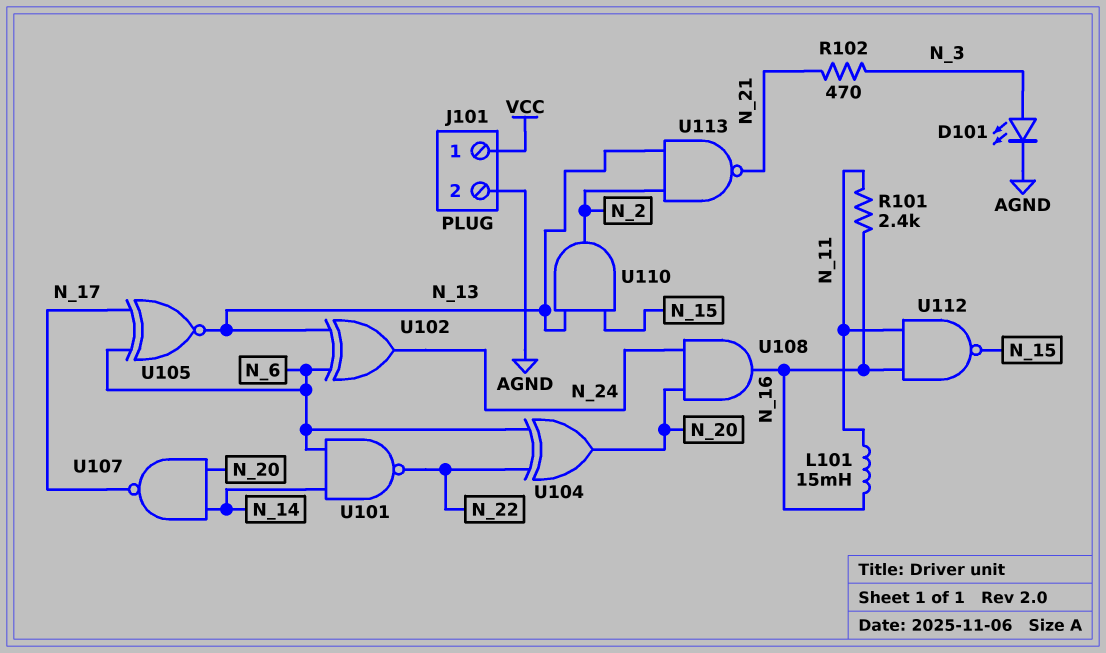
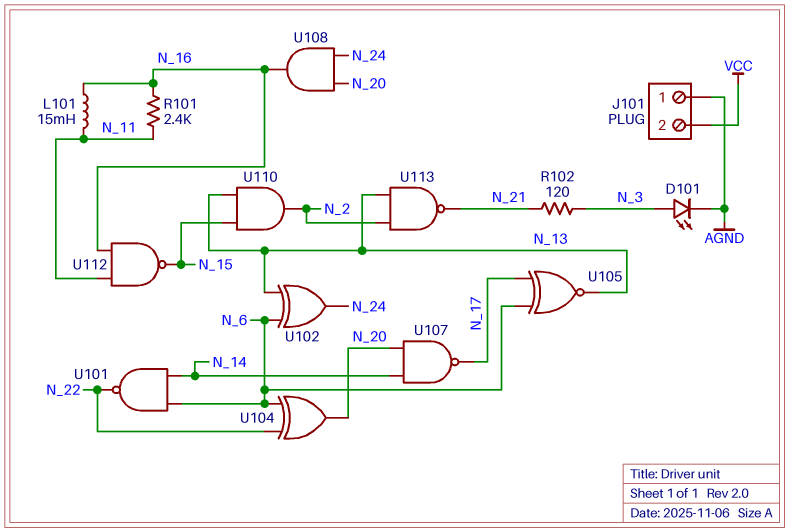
J101 pin 1: VCC -> AGND
J101 pin 2: AGND -> VCC
R102: 470 (N_3, N_21) -> 120 (N_3, N_21)

